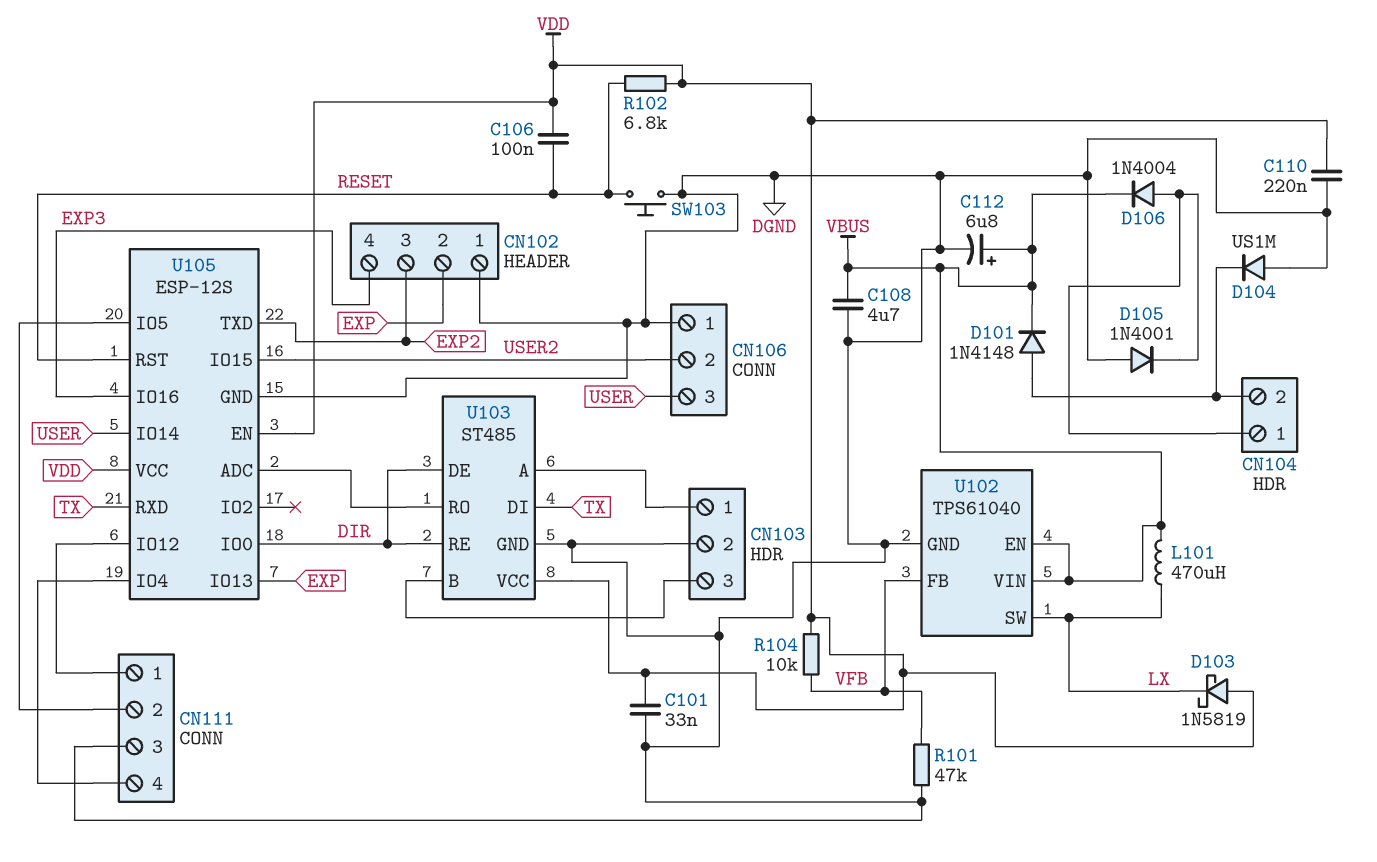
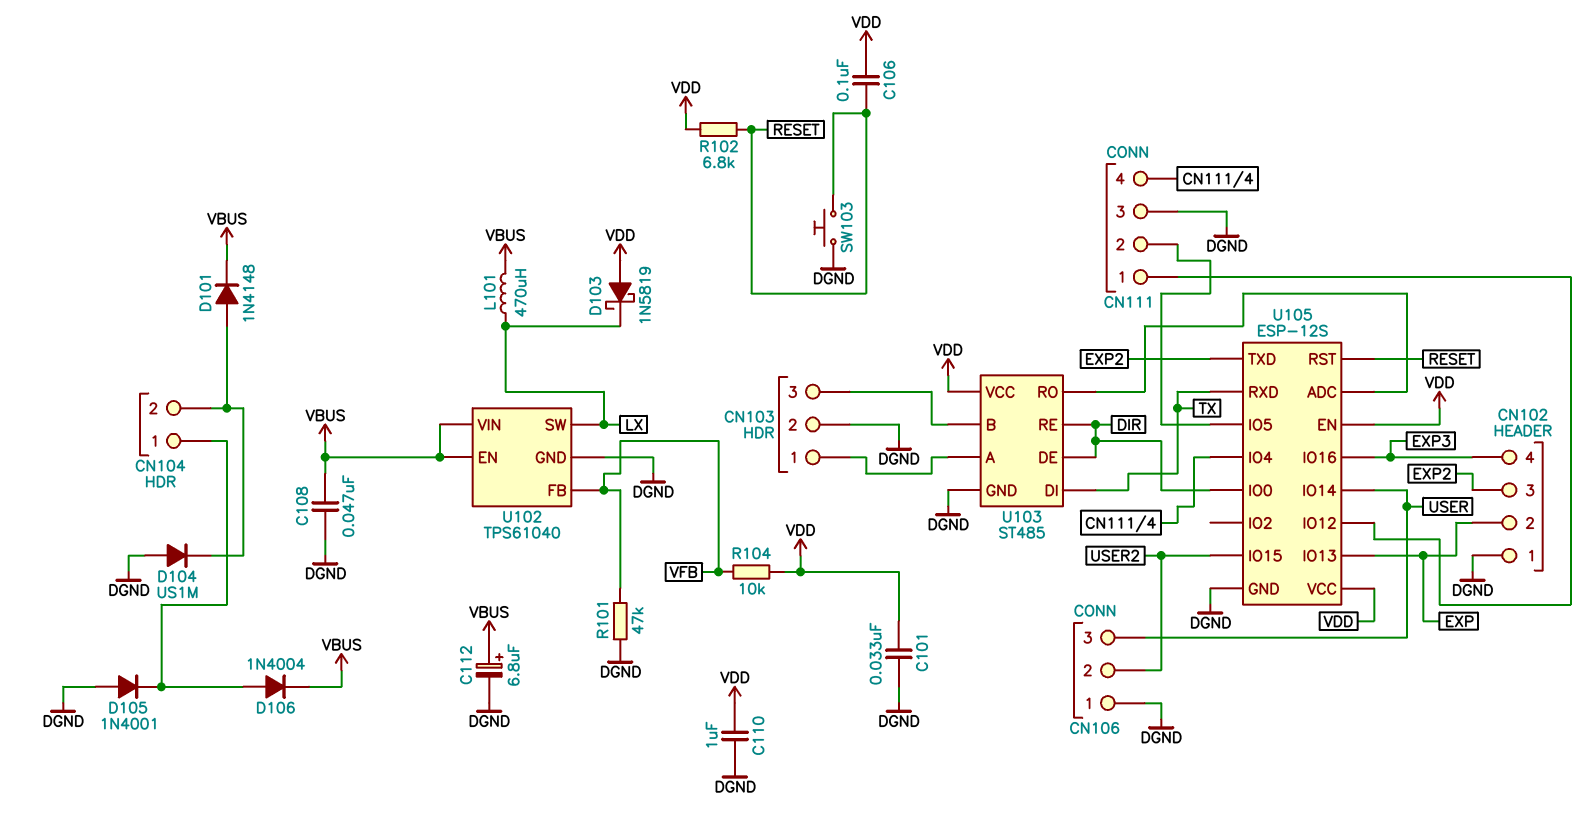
C108: 4.7uF (DGND, VBUS) -> 47nF (DGND, VBUS)
C110: 220nF (DGND, VDD) -> 1uF (DGND, VDD)

